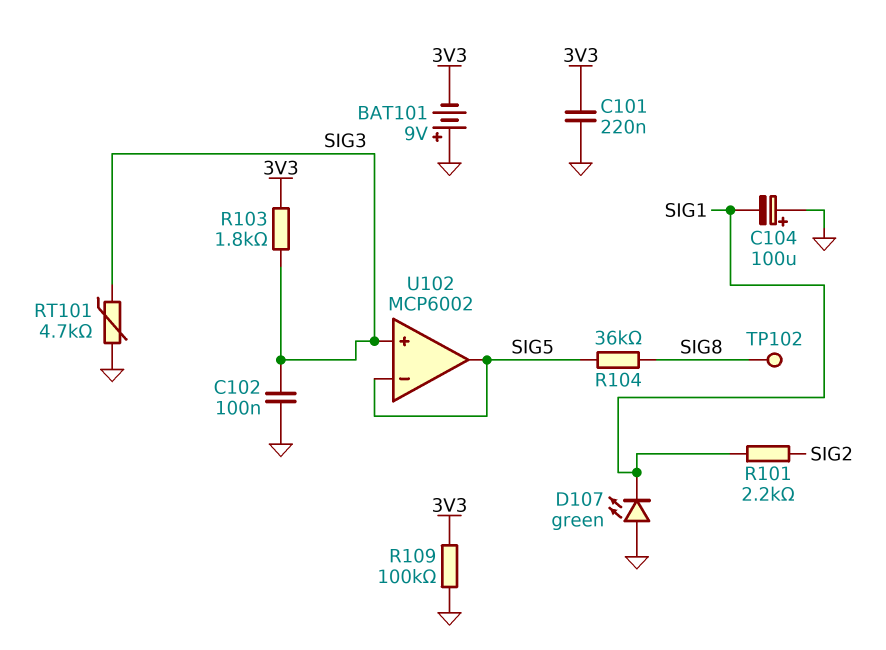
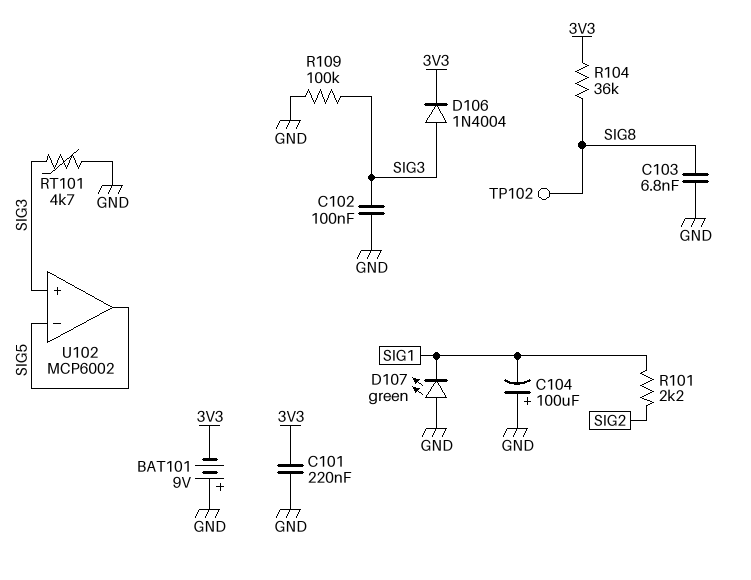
C103: none -> 6.8nF (GND, SIG8)
D106: none -> diode 1N4004 (A SIG3, K 3V3)
R103: 1.8k (3V3, SIG3) -> none
R104: 36k (SIG5, SIG8) -> 36k (3V3, SIG8)
R109: 100k (3V3, GND) -> 100k (GND, SIG3)

